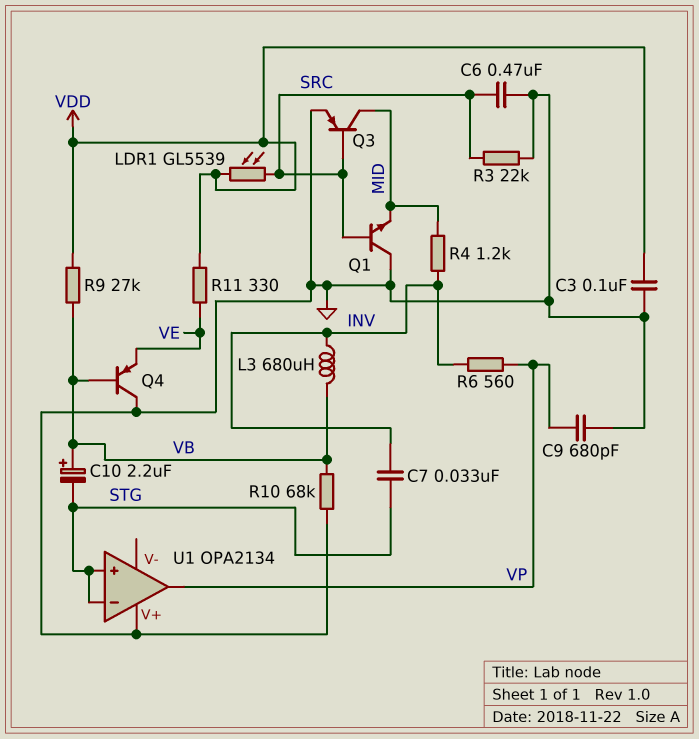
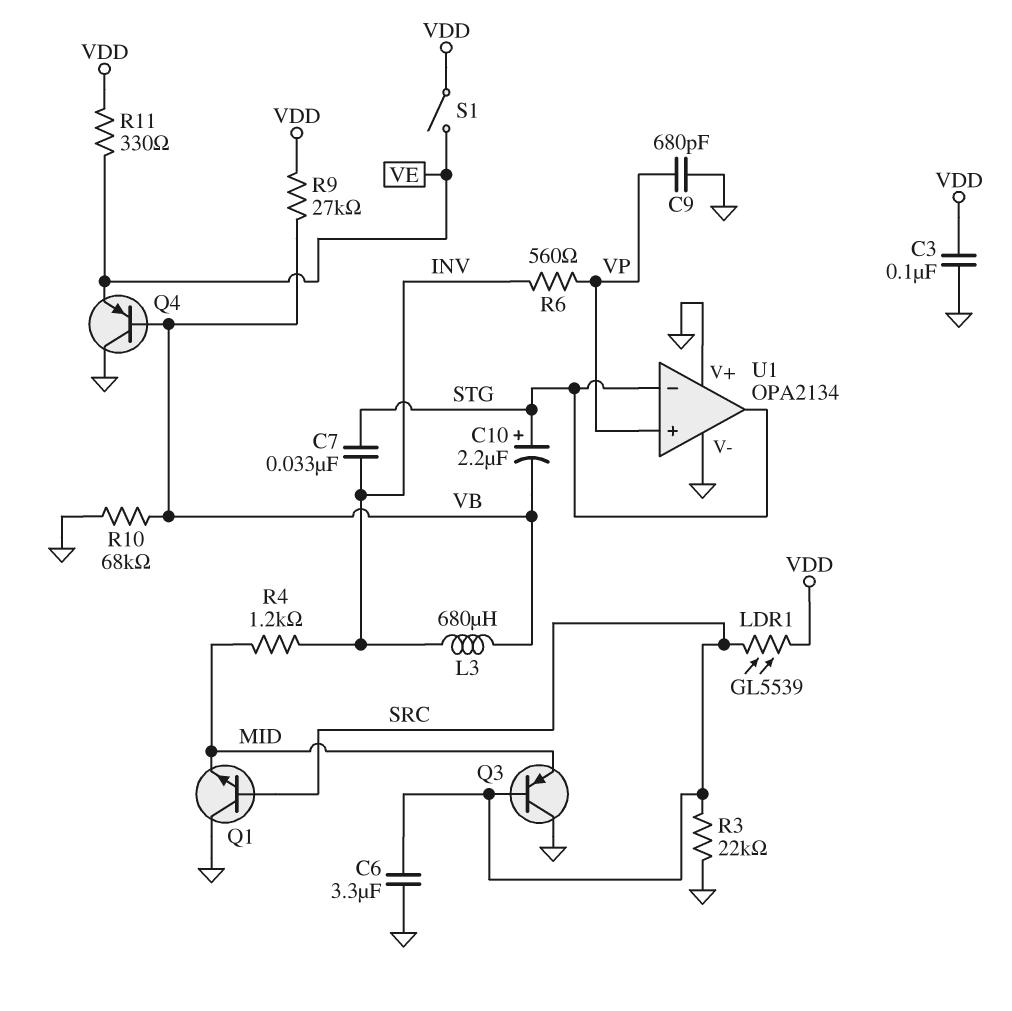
C6: 470nF (GND, SRC) -> 3.3uF (GND, SRC)
C10: 2.2uF (plus VB, minus STG) -> 2.2uF (plus STG, minus VB)
Q3: PNP (B SRC, C MID, E GND) -> PNP (B SRC, C GND, E MID)
S1: none -> switch (VDD, VE)
U1 pin V-: none -> GND
U1 pin in+: STG -> VP
U1 pin out: VP -> STG

